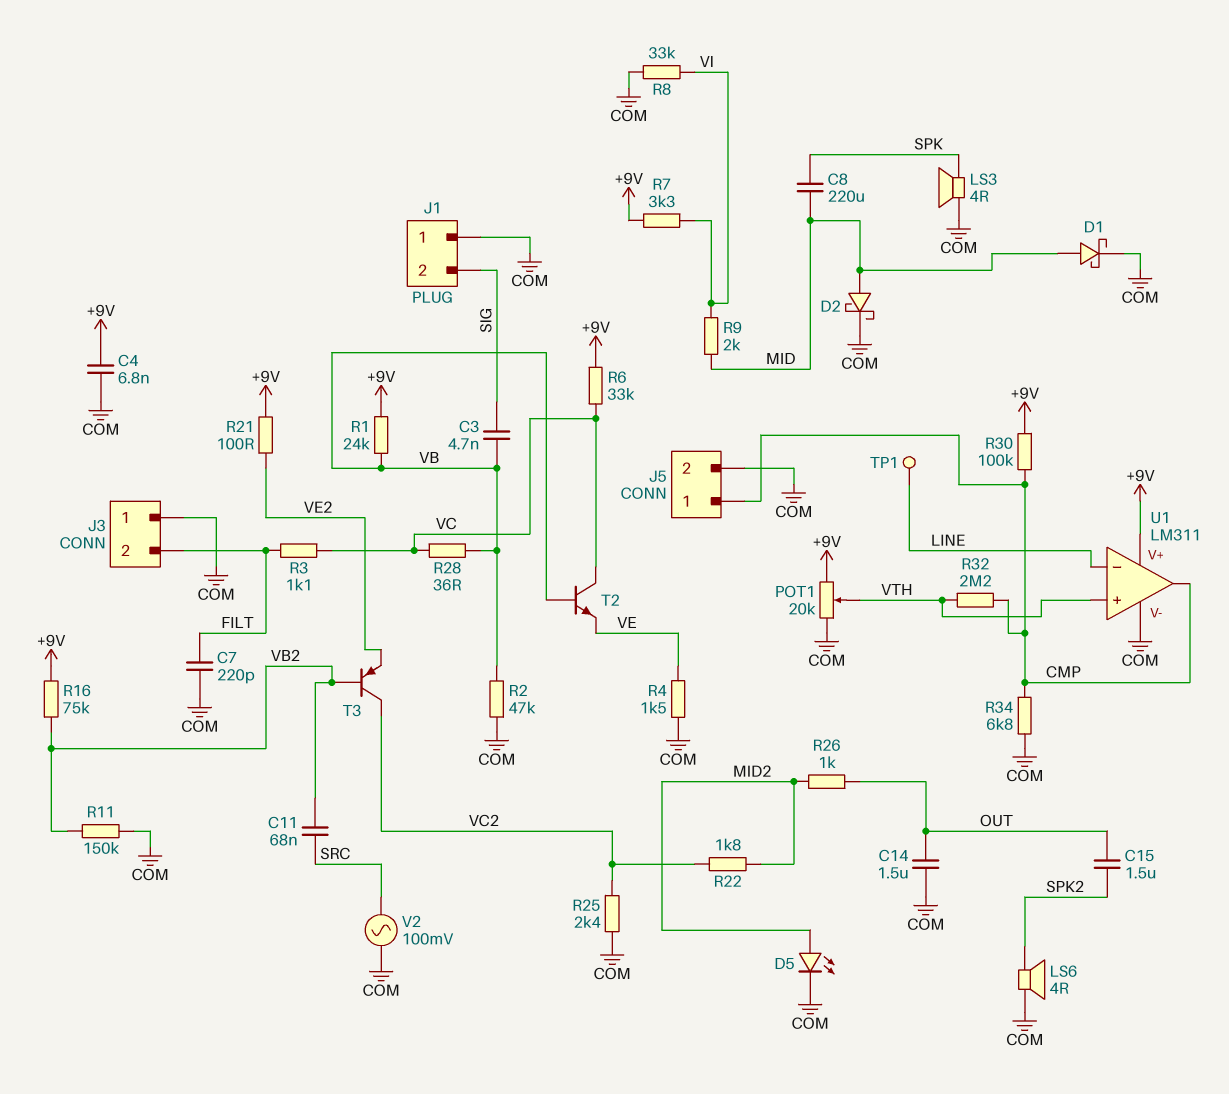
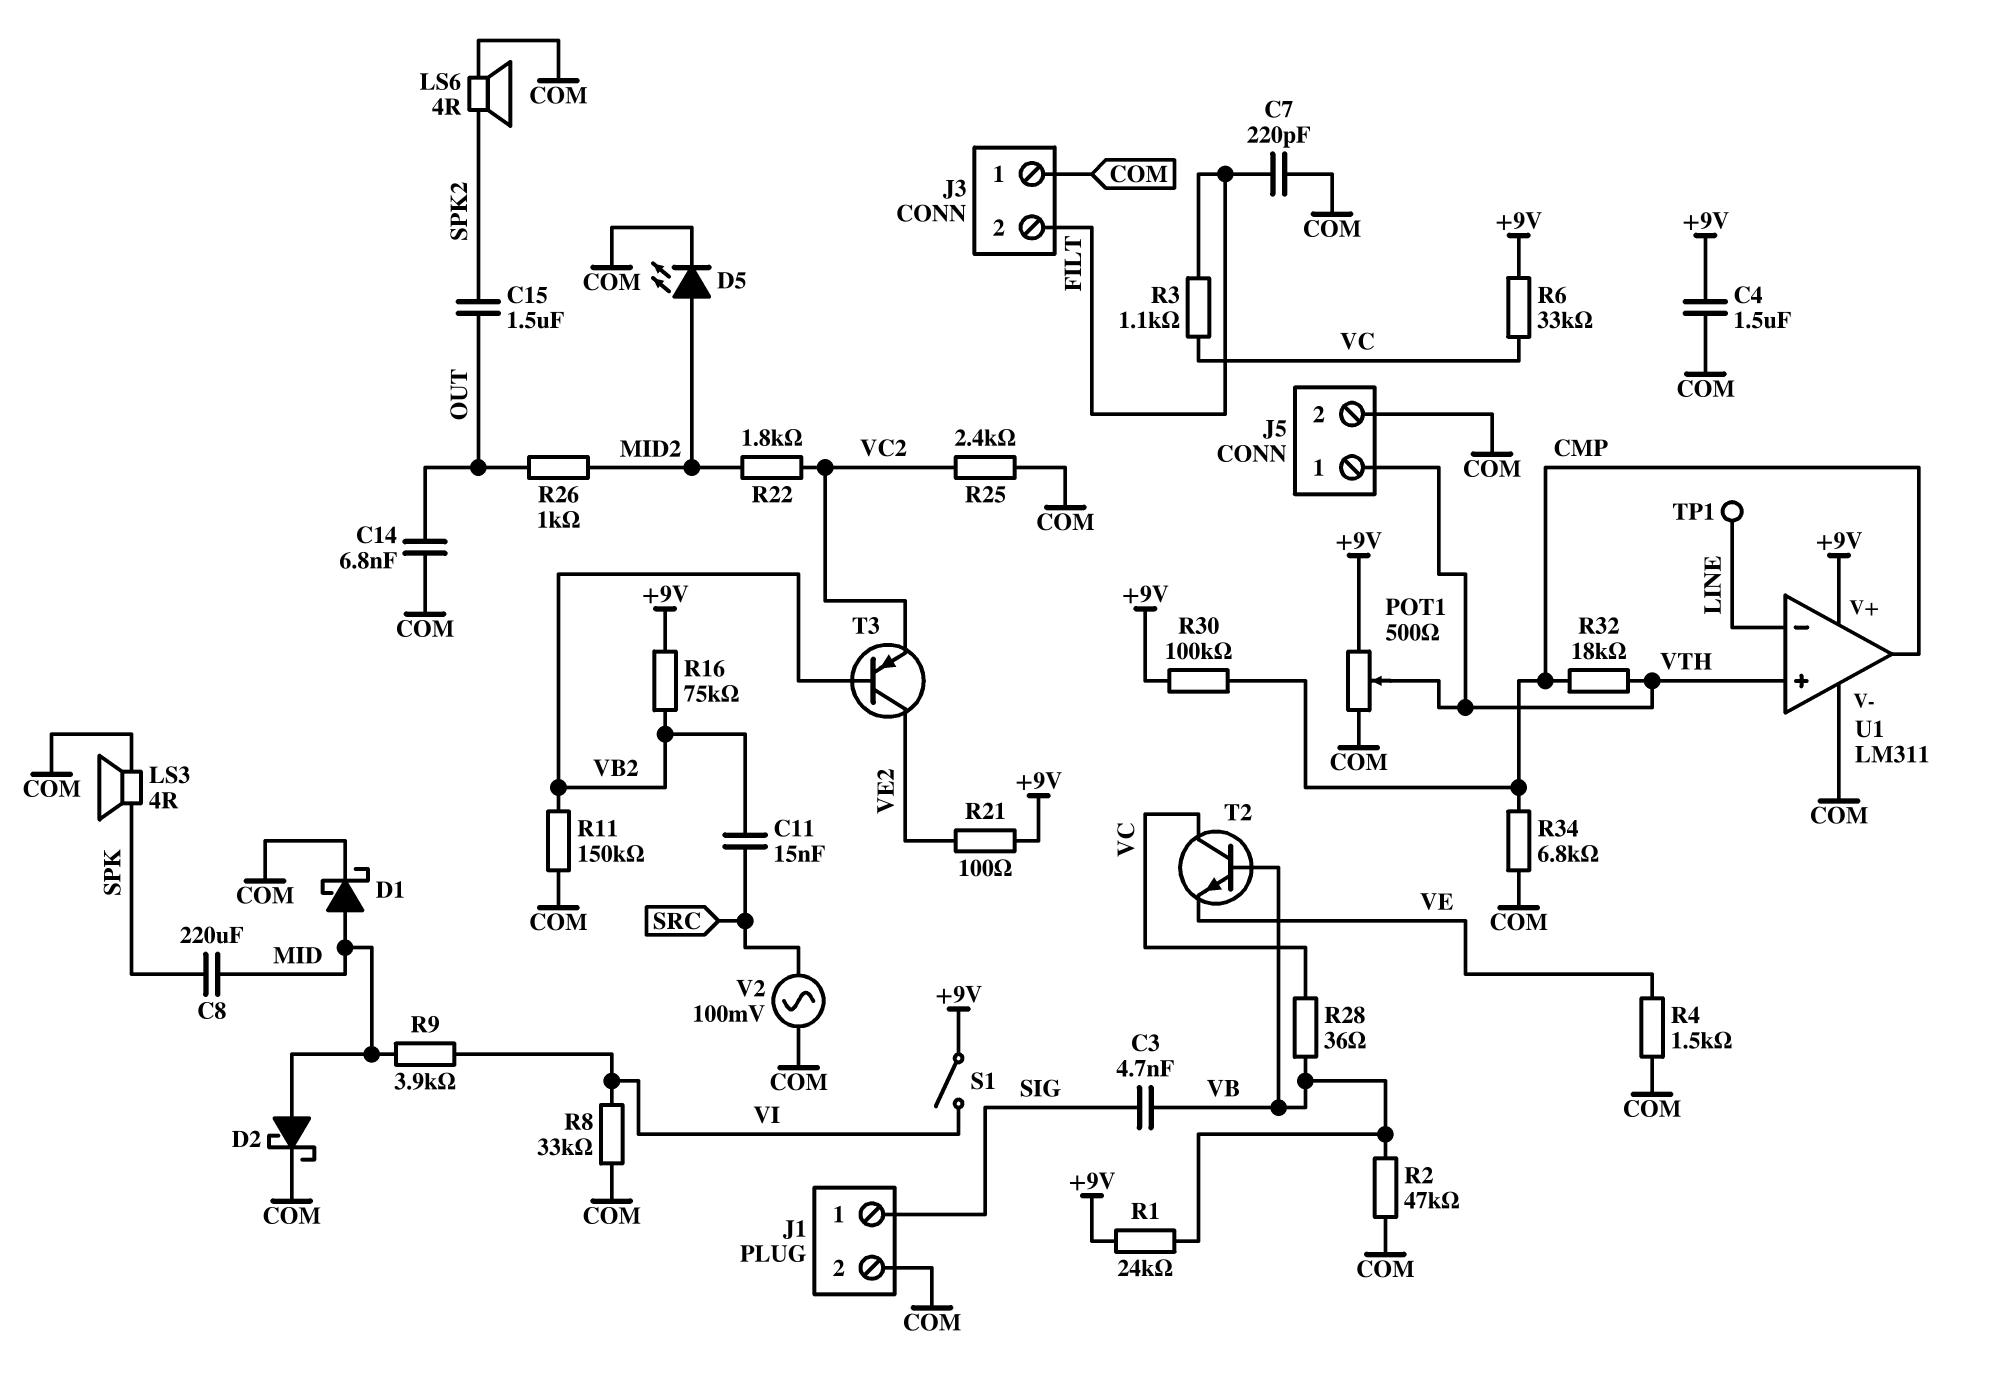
C4: 6.8nF (+9V, COM) -> 1.5uF (+9V, COM)
C11: 68nF (SRC, VB2) -> 15nF (SRC, VB2)
C14: 1.5uF (COM, OUT) -> 6.8nF (COM, OUT)
J1 pin 1: COM -> SIG
J1 pin 2: SIG -> COM
J5 pin 1: CMP -> VTH
POT1: 20k (+9V, COM, wiper VTH) -> 500 (+9V, COM, wiper VTH)
R7: 3.3k (+9V, VI) -> none
R9: 2k (MID, VI) -> 3.9k (MID, VI)
R32: 2.2M (CMP, VTH) -> 18k (CMP, VTH)
S1: none -> switch (+9V, VI)
T3: PNP (B VB2, C VC2, E VE2) -> PNP (B VB2, C VE2, E VC2)

